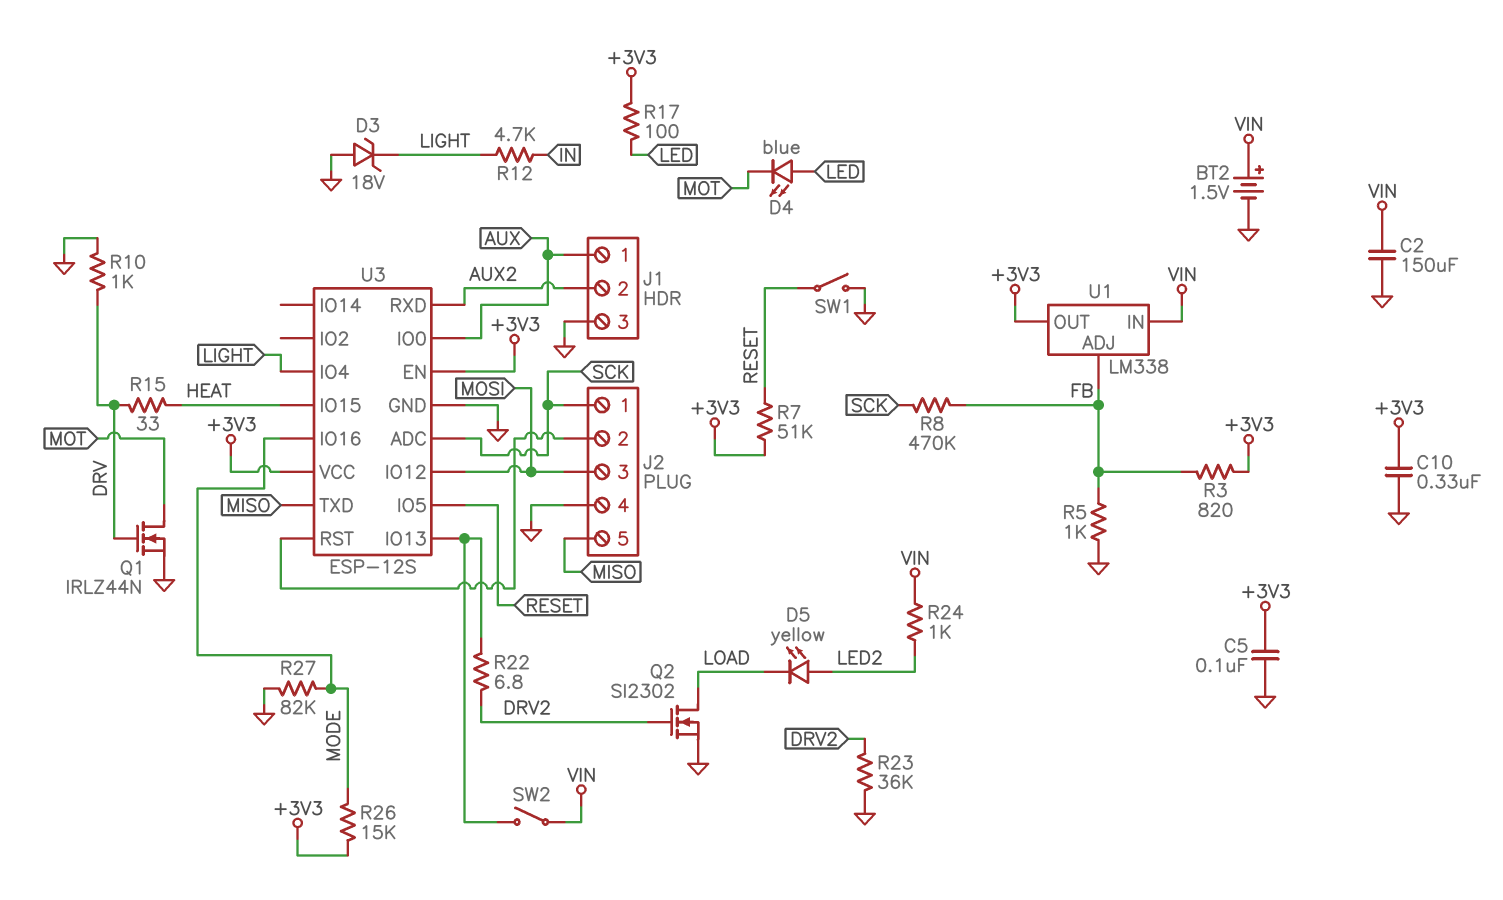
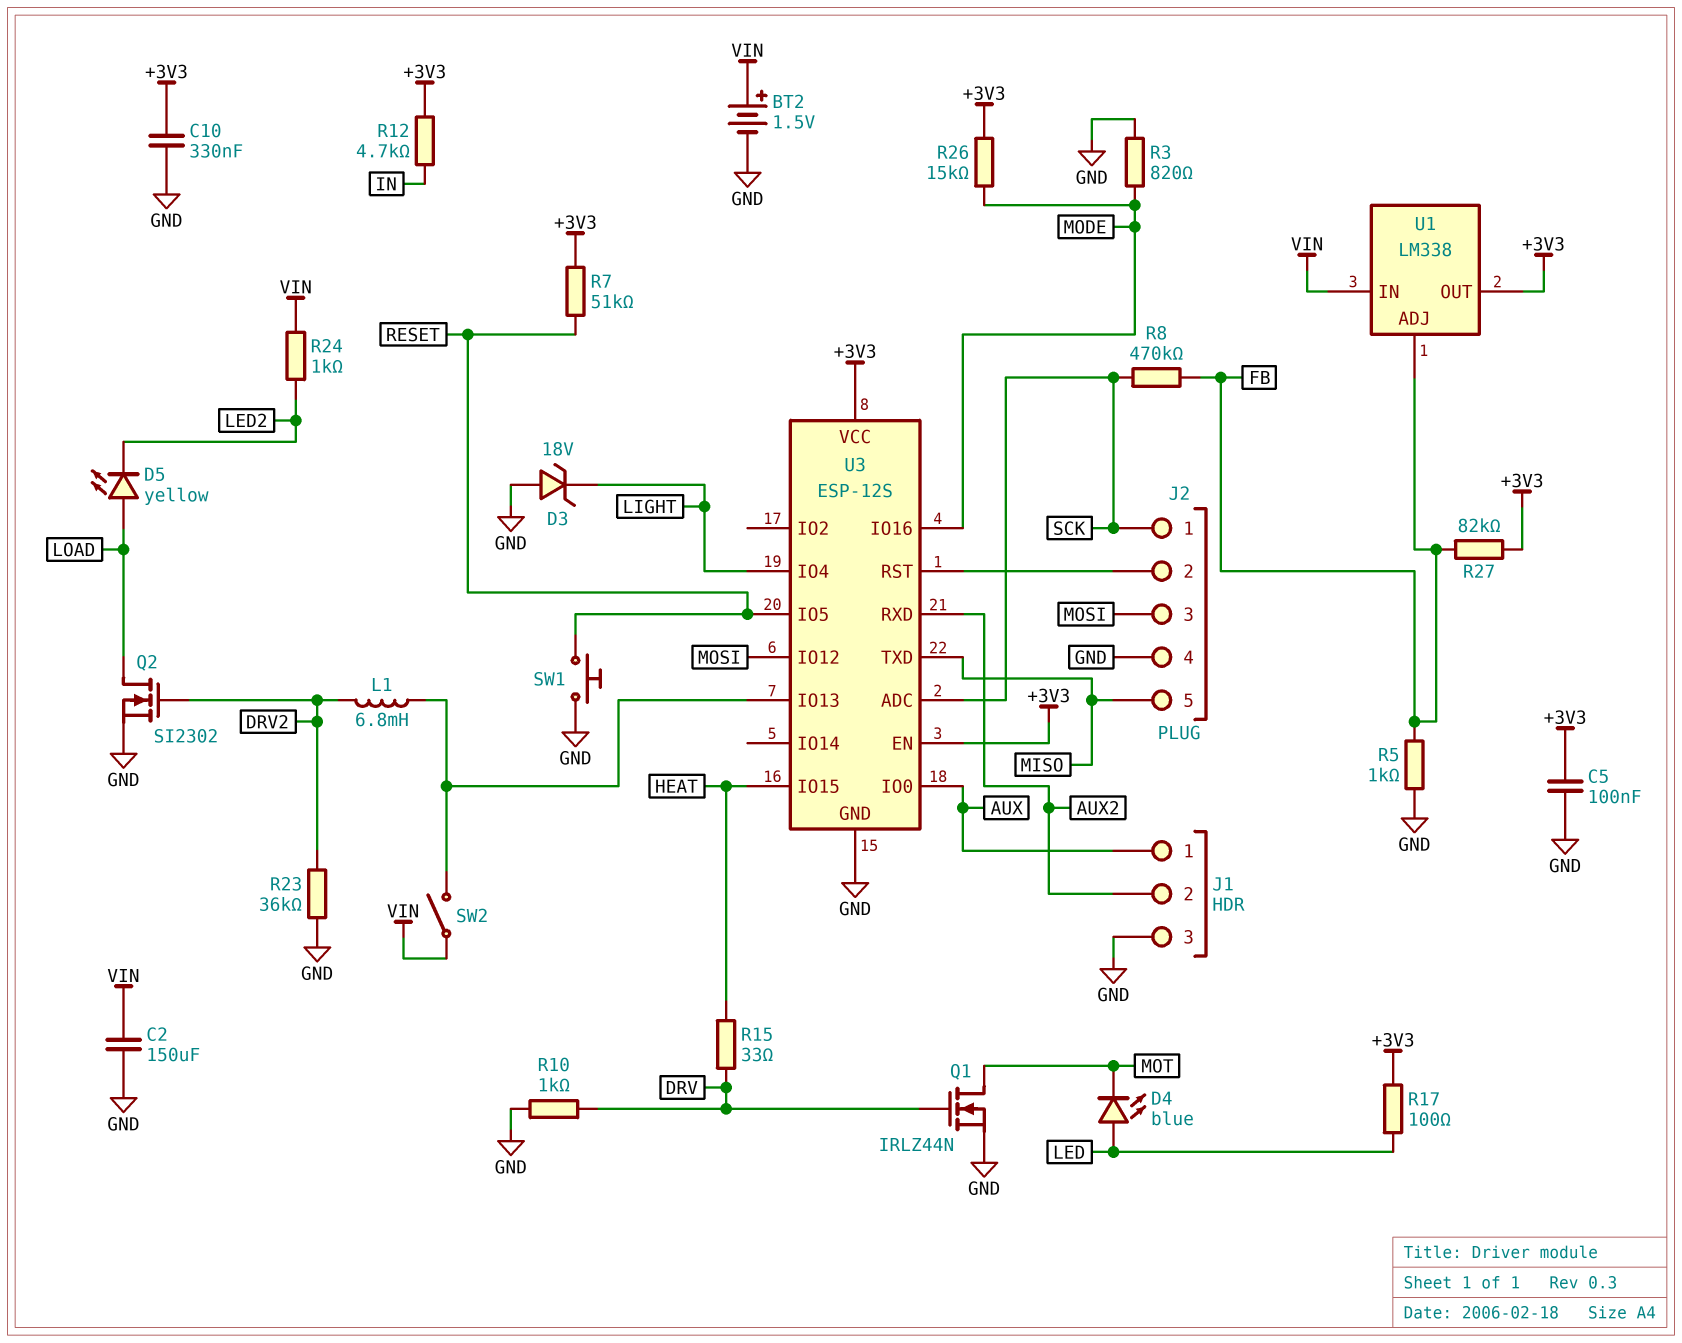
D5: LED yellow (A LED2, K LOAD) -> LED yellow (A LOAD, K LED2)
L1: none -> 6.8mH (DRV2, U3/IO13)
R3: 820 (+3V3, FB) -> 820 (GND, MODE)
R12: 4.7k (IN, LIGHT) -> 4.7k (+3V3, IN)
R22: 6.8 (DRV2, U3/IO13) -> none
R27: 82k (GND, MODE) -> 82k (+3V3, FB)
SW1: switch (GND, RESET) -> button (GND, RESET)

